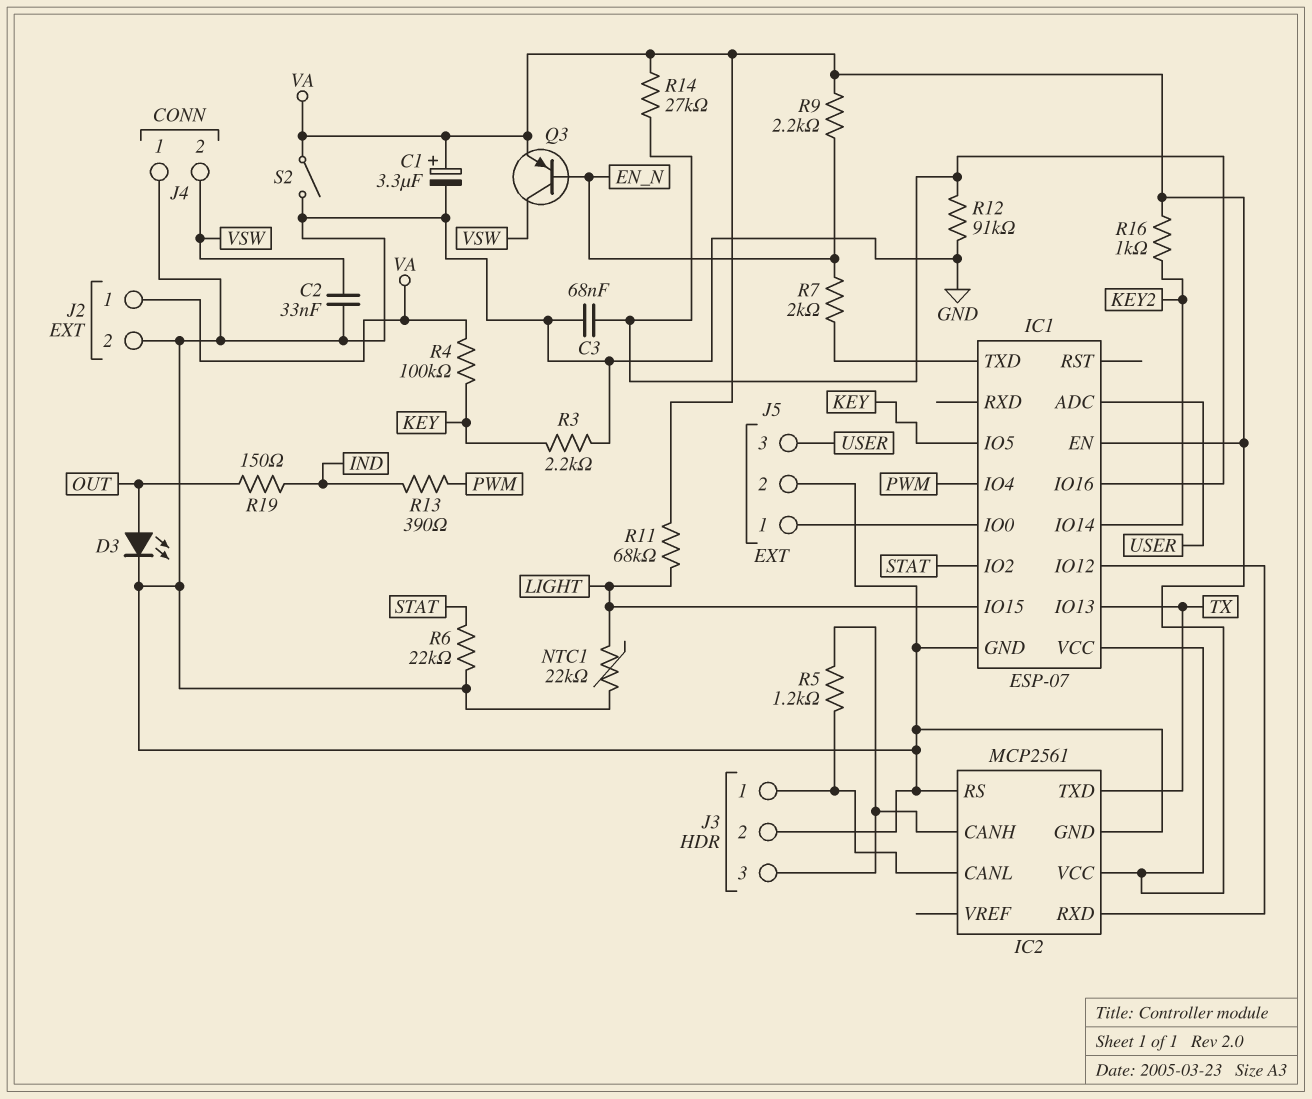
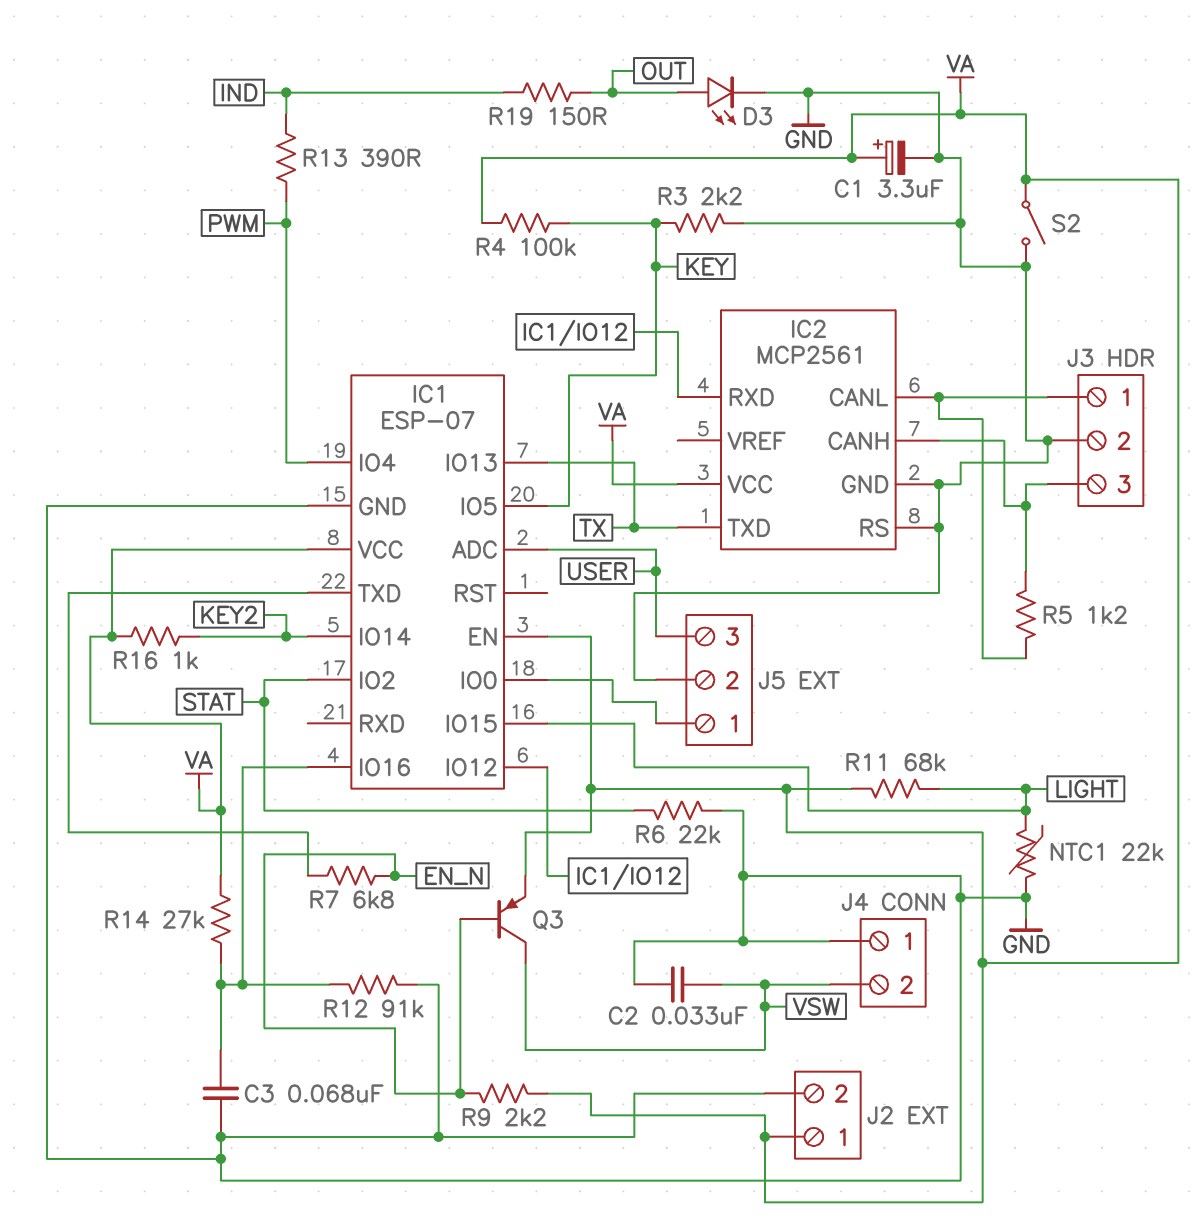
R7: 2k (EN_N, IC1/TXD) -> 6.8k (EN_N, IC1/TXD)

